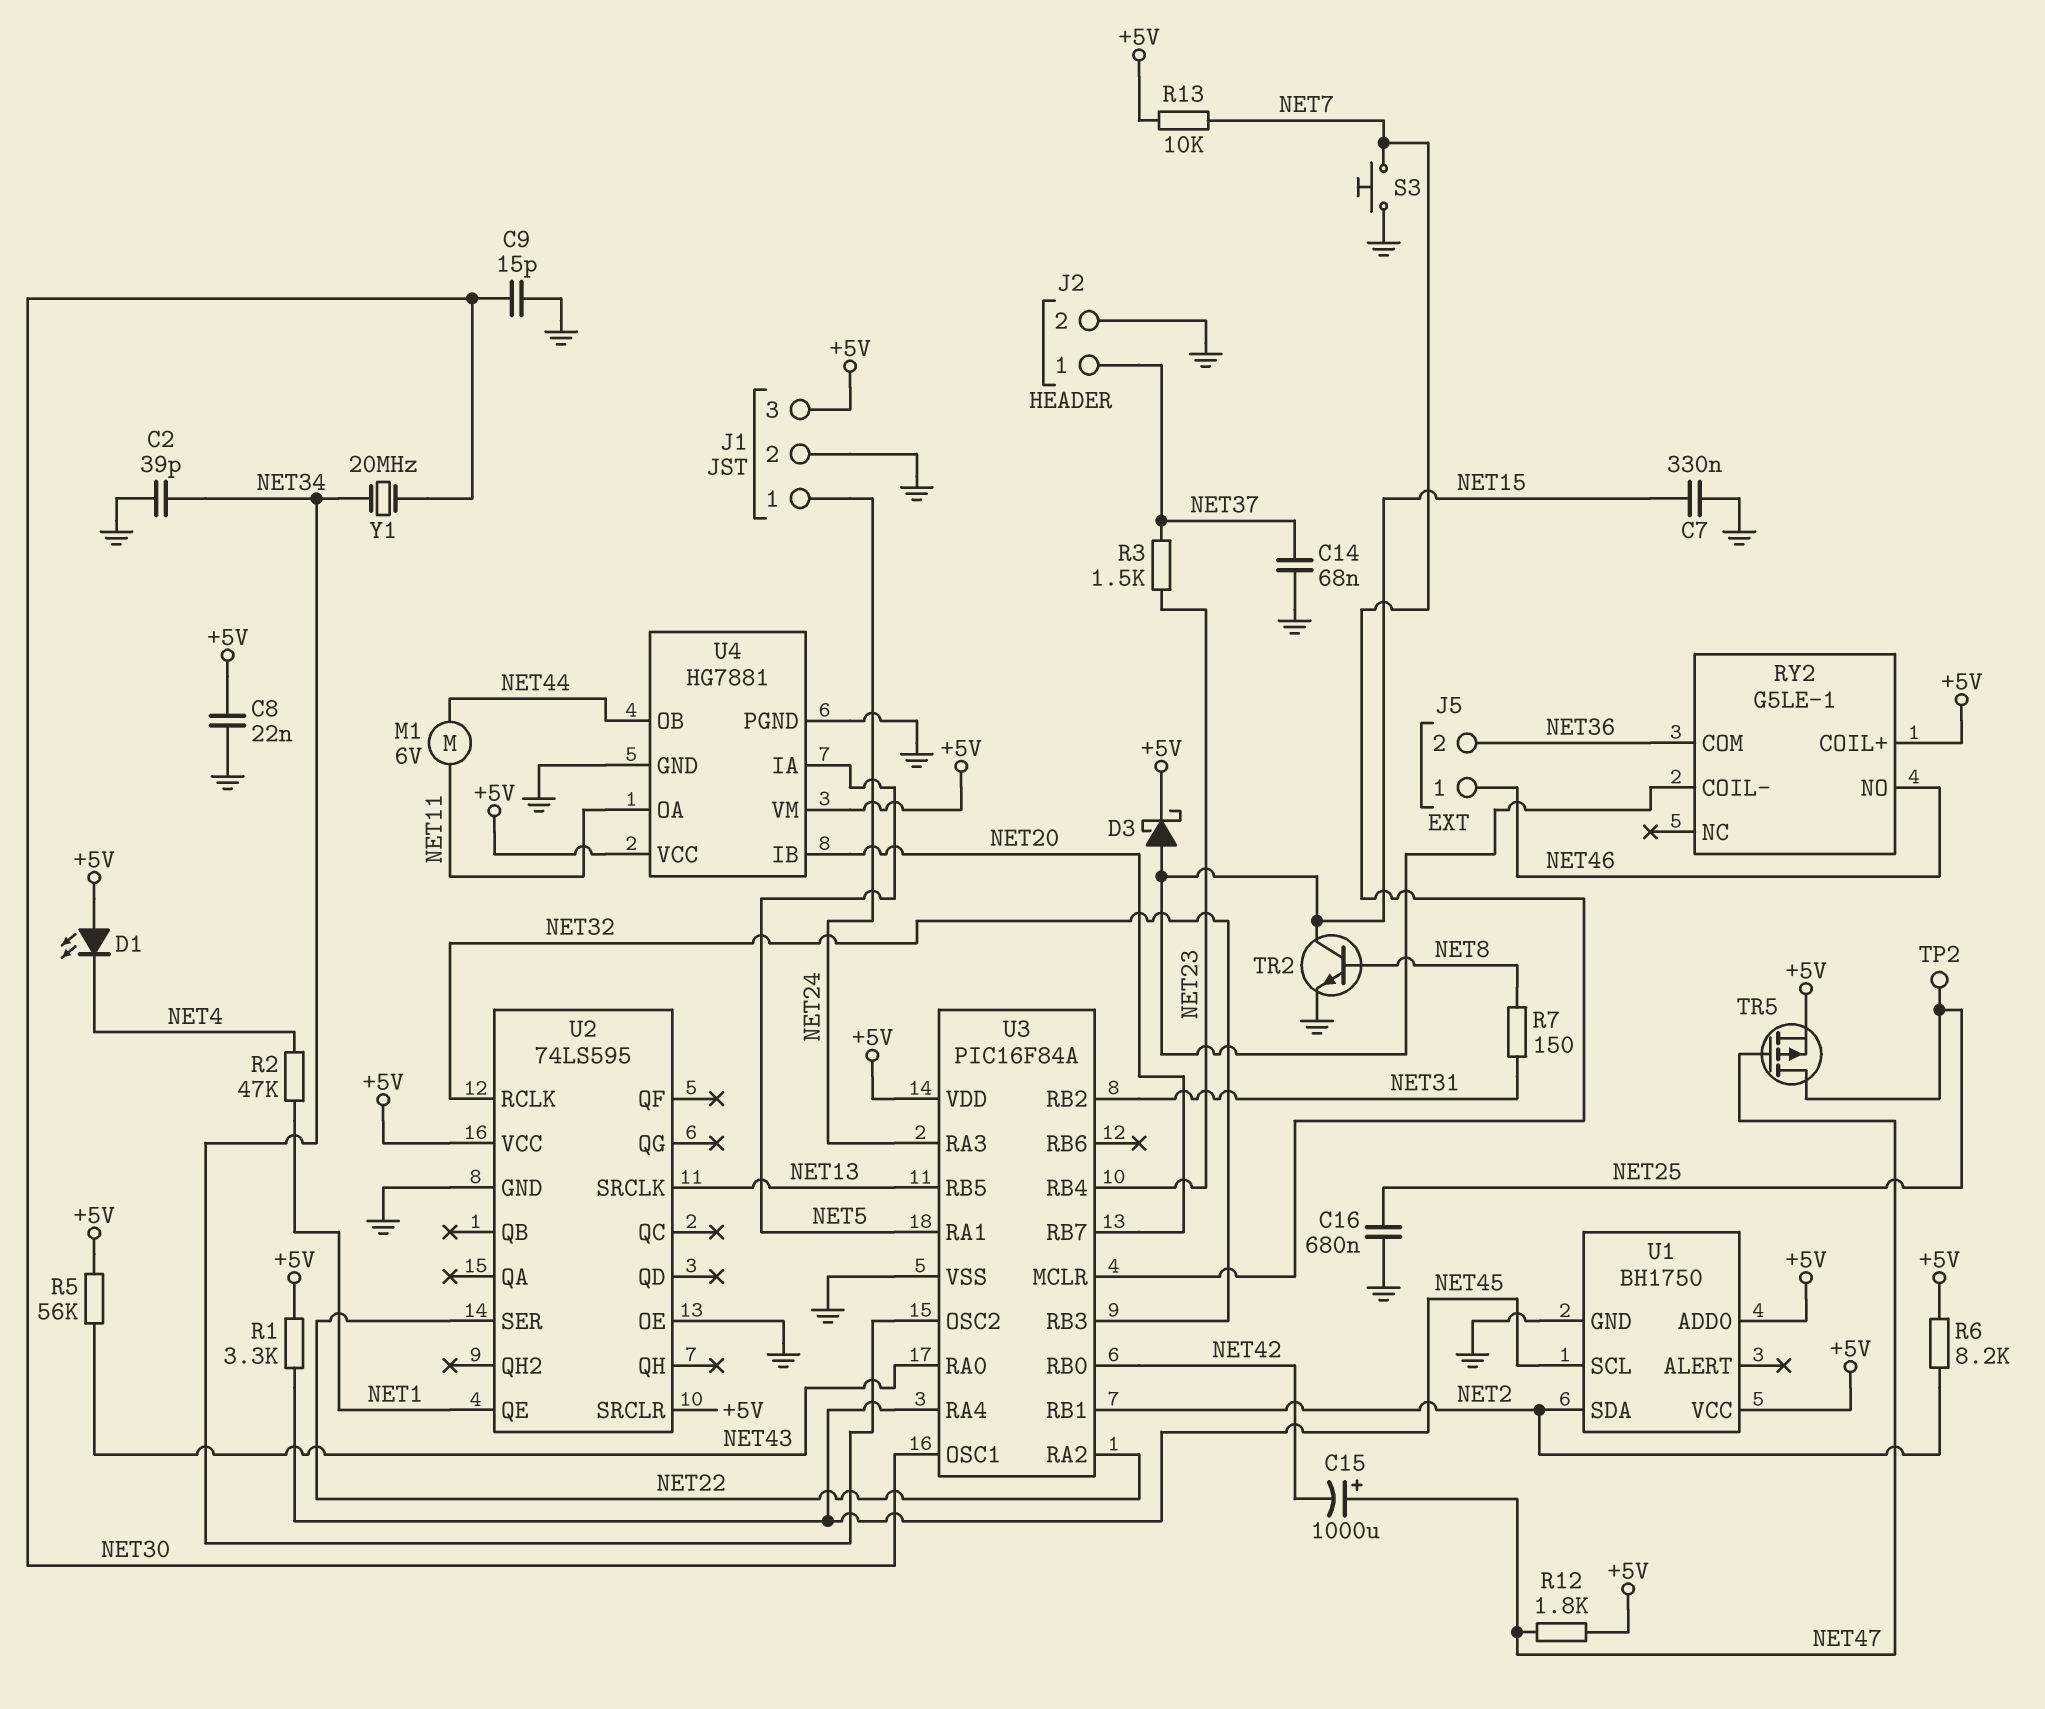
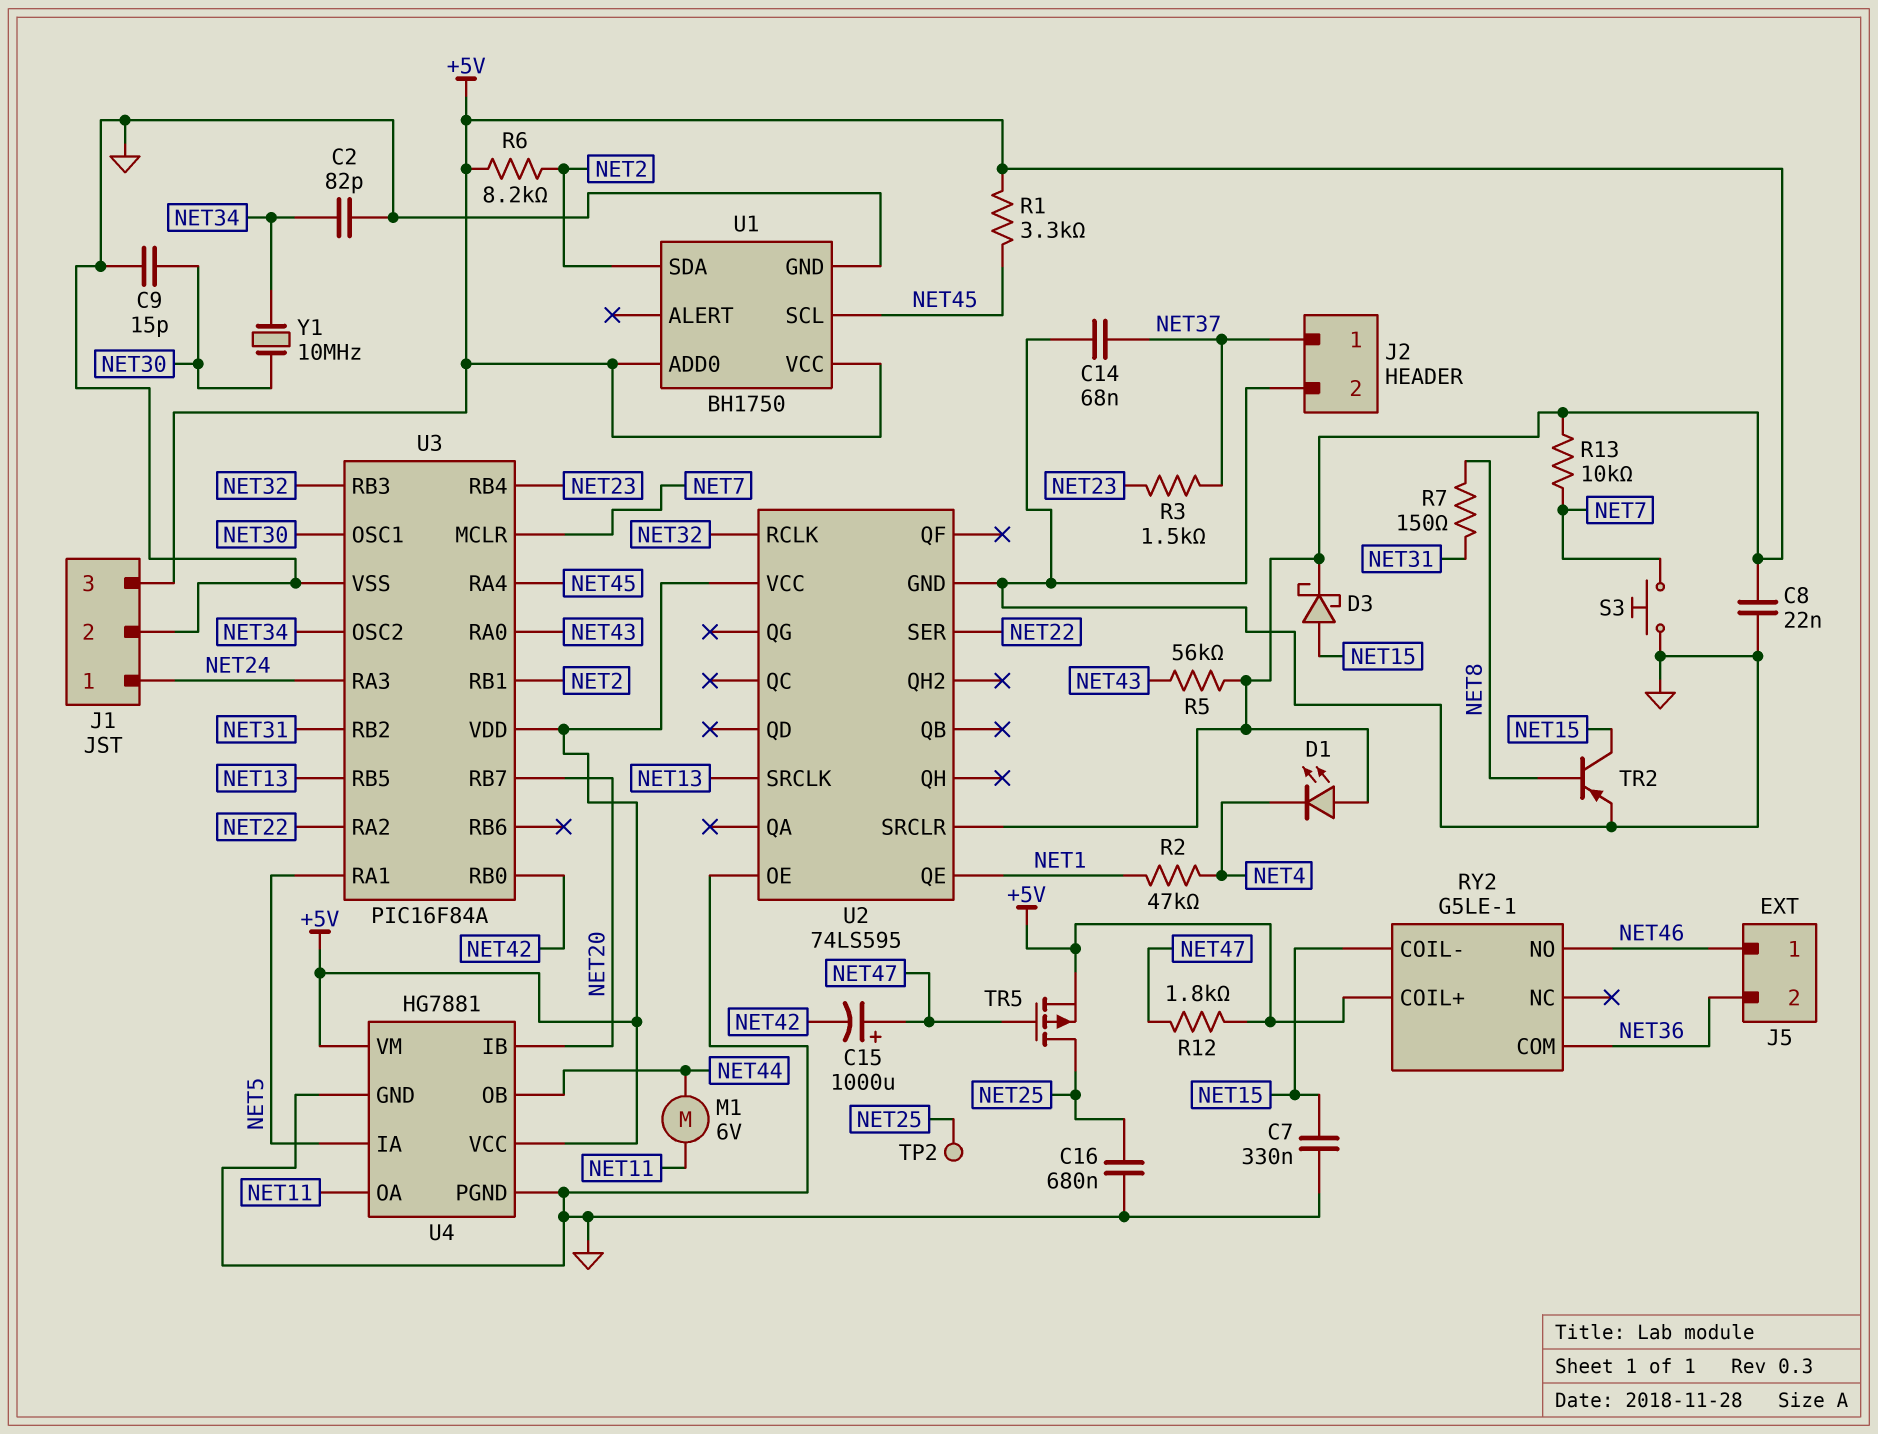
C2: 39pF (GND, NET34) -> 82pF (GND, NET34)
TR2: NPN (B NET8, C NET15, E GND) -> PNP (B NET8, C NET15, E GND)
Y1: 20MHz (NET30, NET34) -> 10MHz (NET30, NET34)

